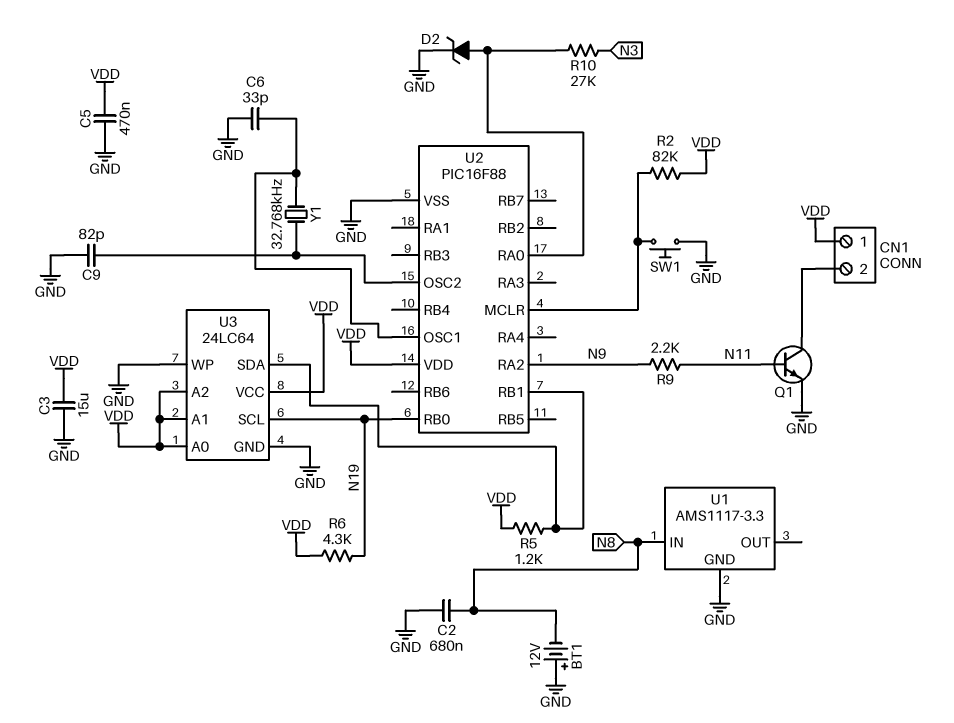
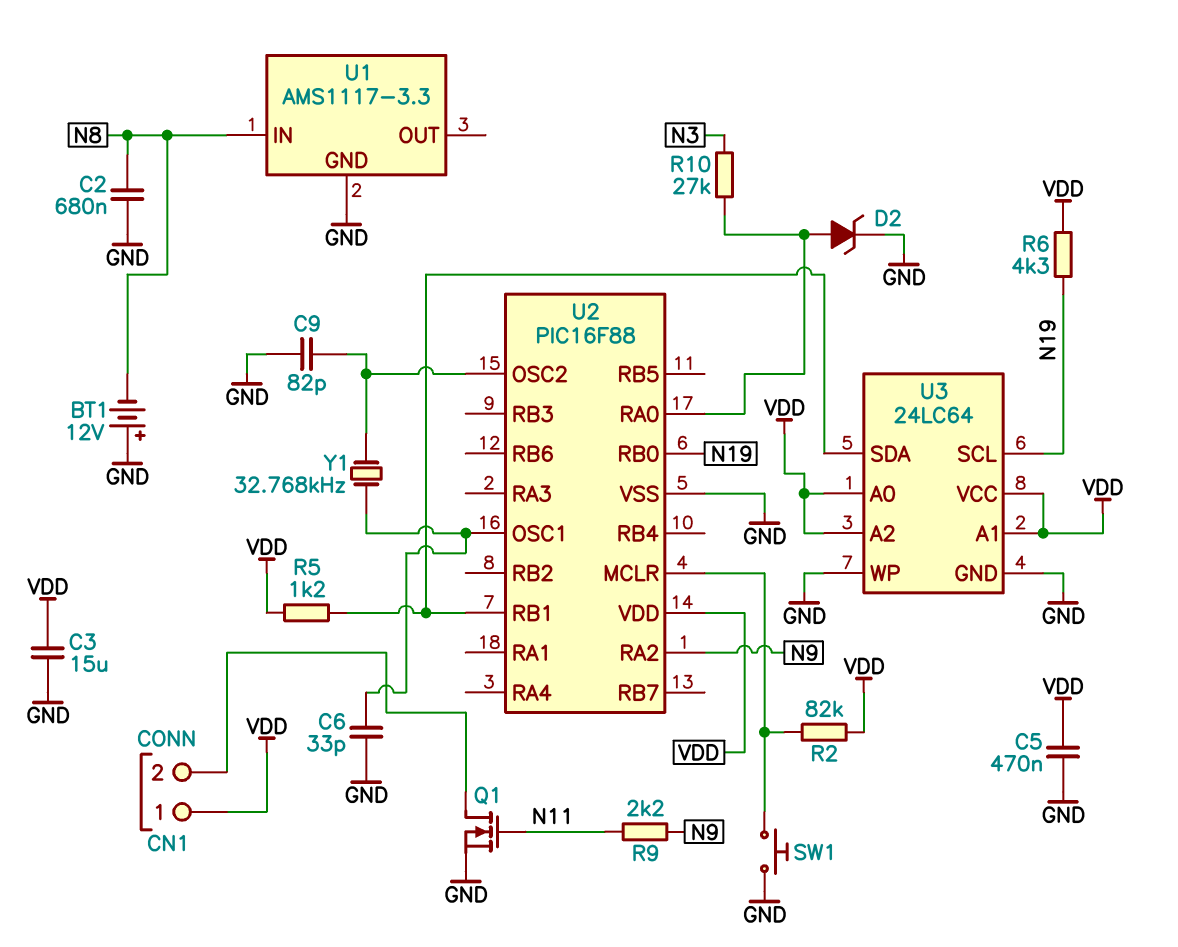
Q1: NPN (B N11, C CN1/2, E GND) -> NMOS (G N11, D CN1/2, S GND)

